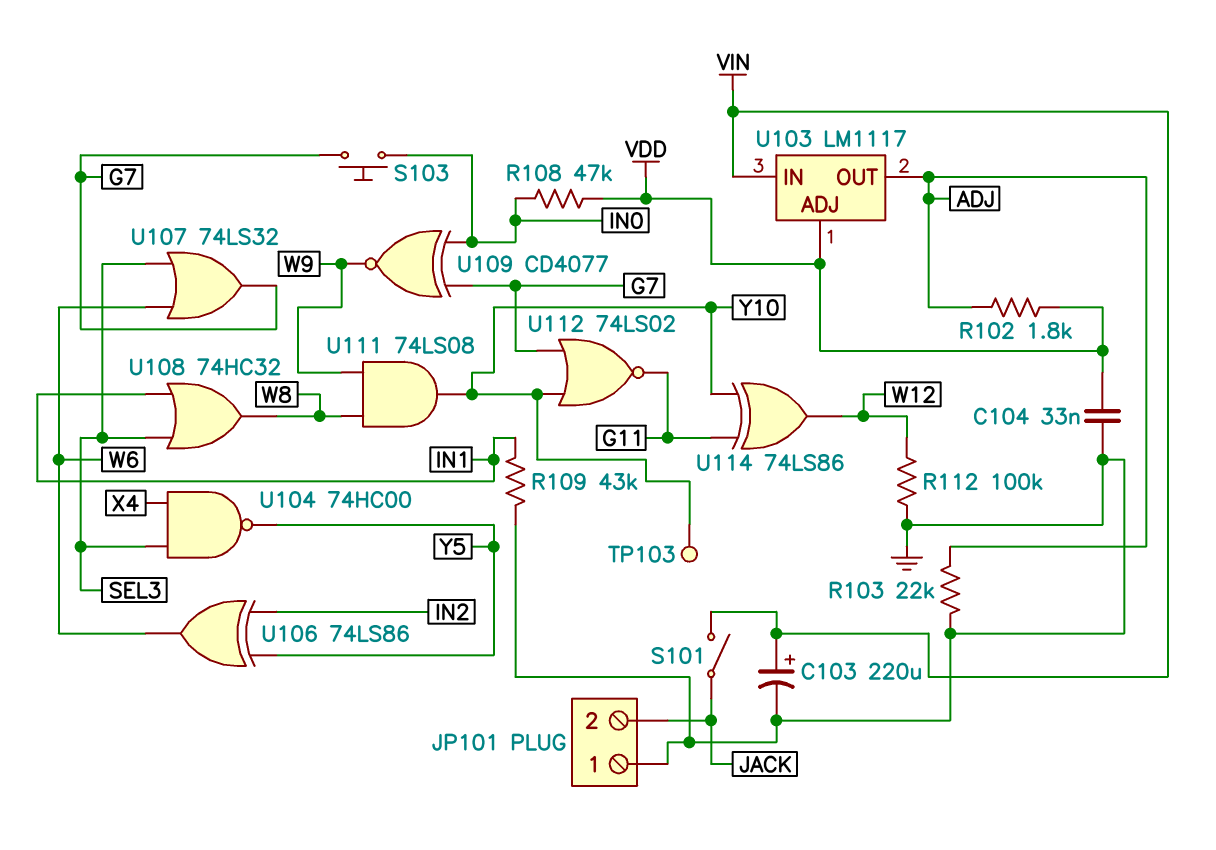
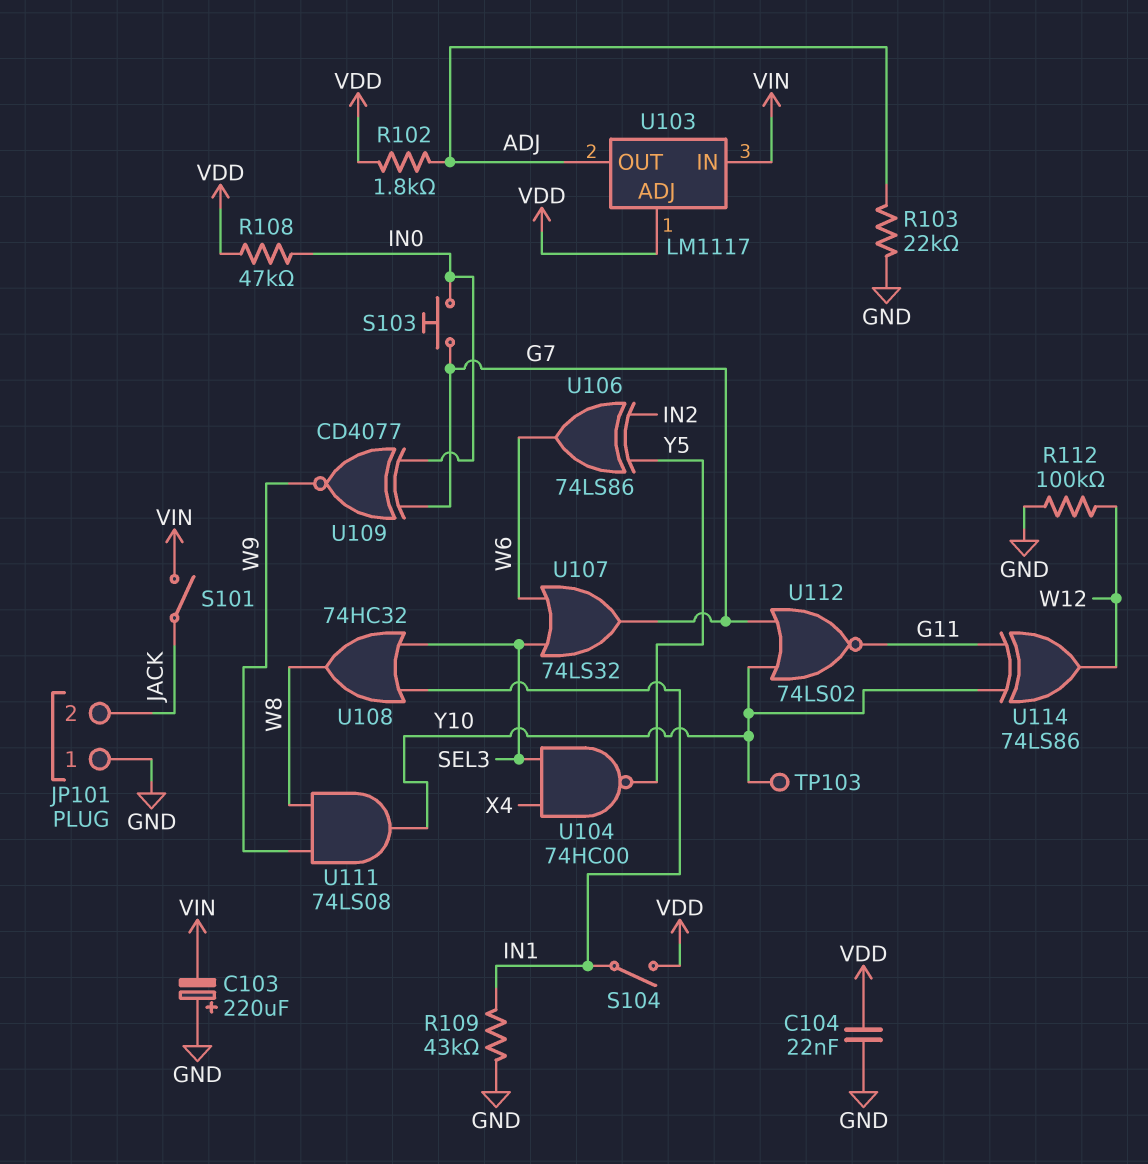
C103: 220uF (plus VIN, minus GND) -> 220uF (plus GND, minus VIN)
C104: 33nF (GND, VDD) -> 22nF (GND, VDD)
S104: none -> switch (IN1, VDD)

